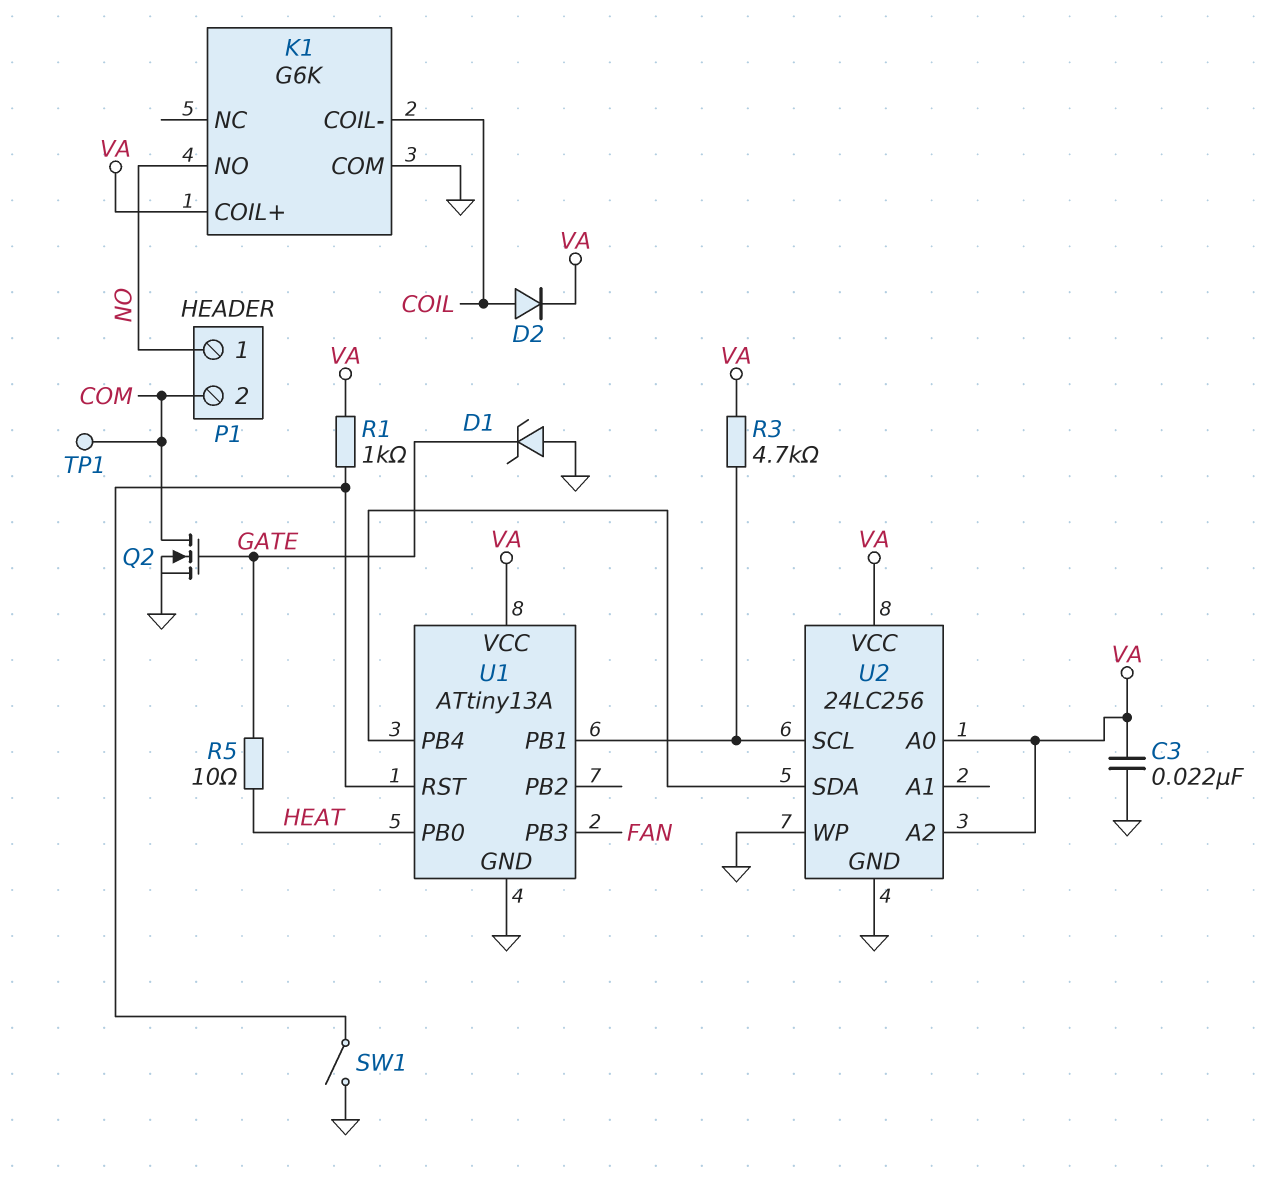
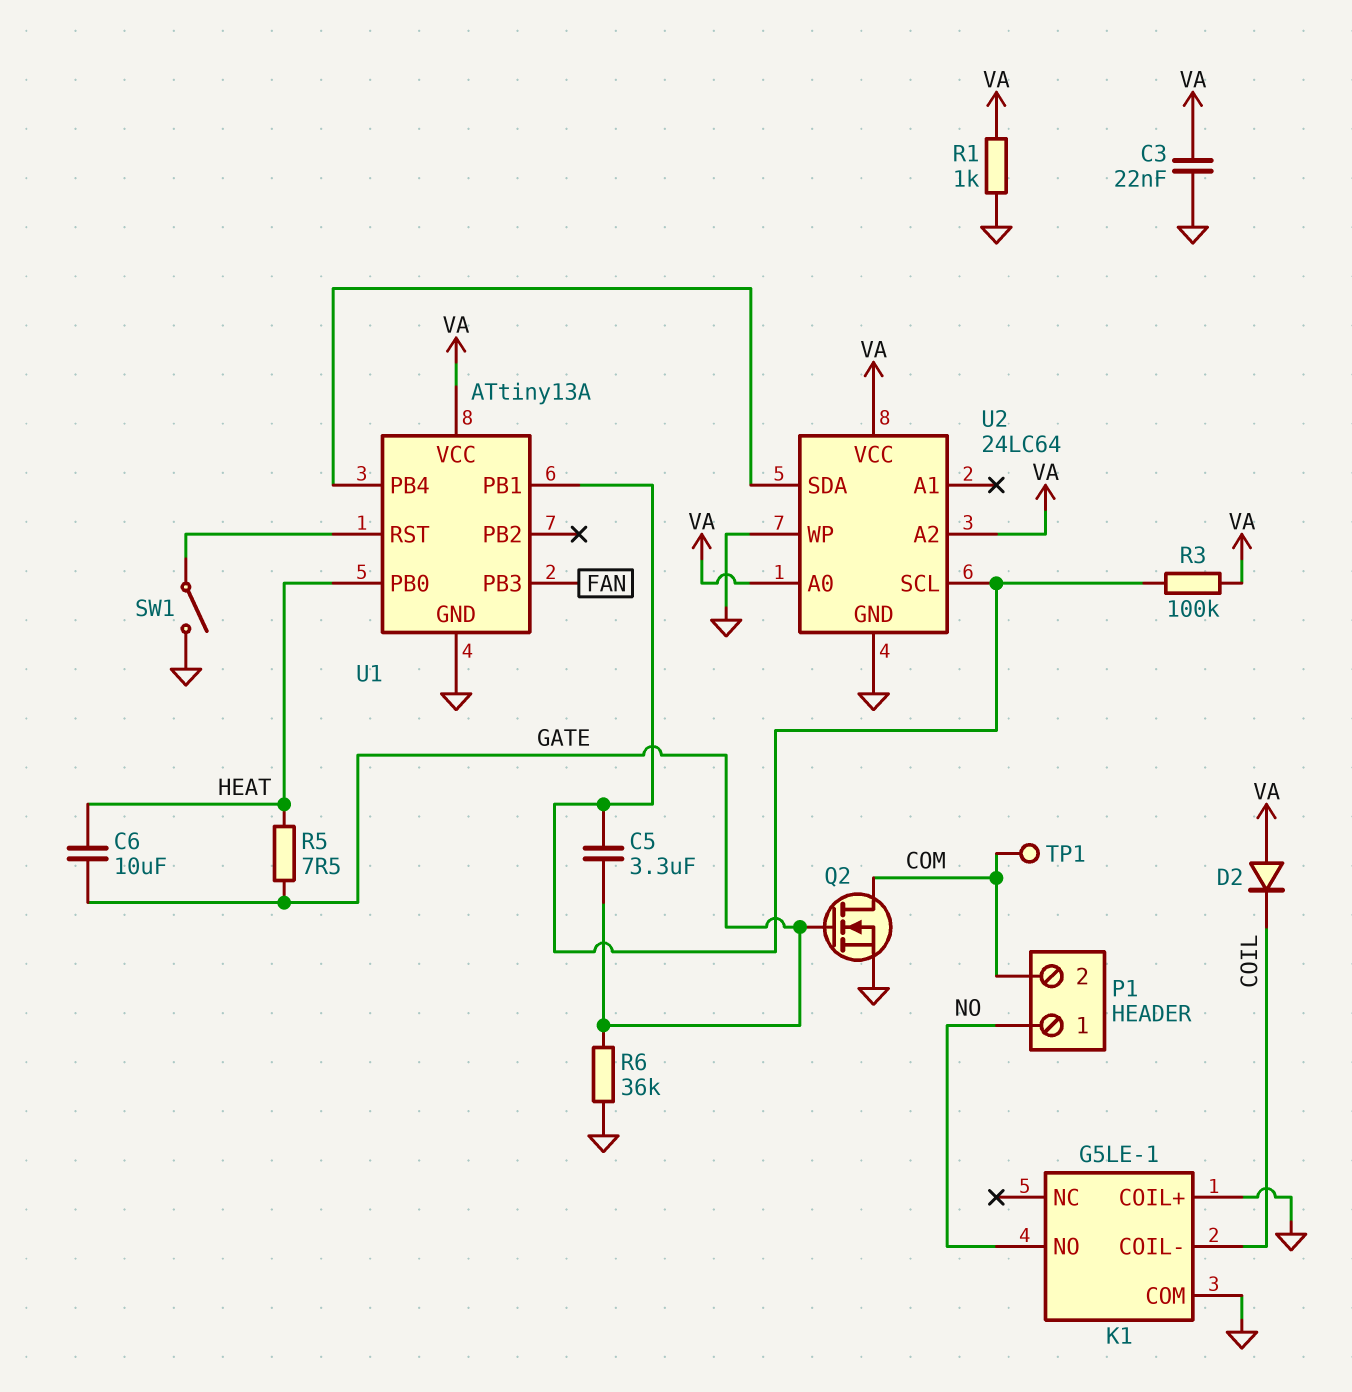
C5: none -> 3.3uF (GATE, U1/PB1)
C6: none -> 10uF (GATE, HEAT)
D1: zener (A GND, K GATE) -> none
D2: diode (A COIL, K VA) -> diode (A VA, K COIL)
K1: G6K -> G5LE-1
K1 pin COIL+: VA -> GND
R1: 1k (U1/RST, VA) -> 1k (GND, VA)
R3: 4.7k (U1/PB1, VA) -> 100k (U1/PB1, VA)
R5: 10 (GATE, HEAT) -> 7.5 (GATE, HEAT)
R6: none -> 36k (GATE, GND)
U2: 24LC256 -> 24LC64

